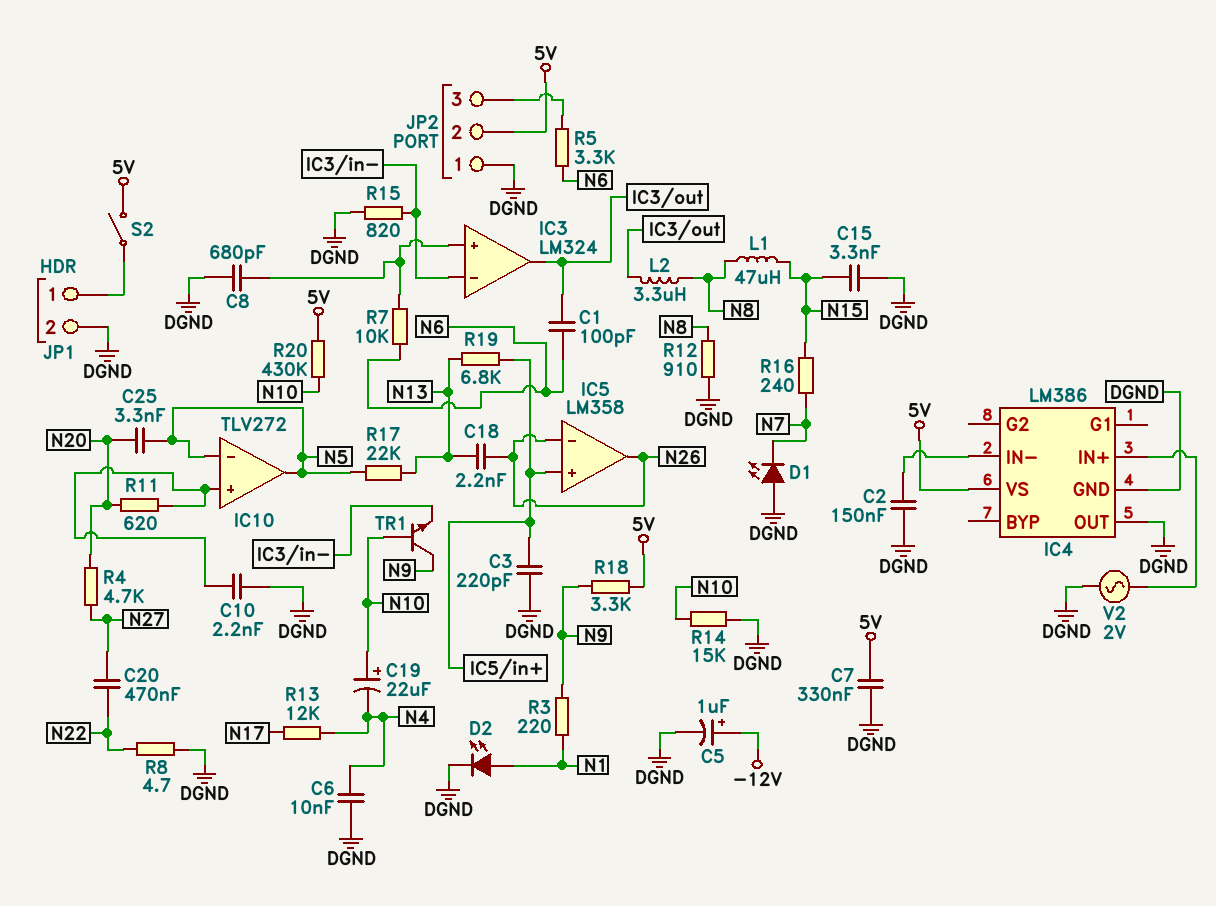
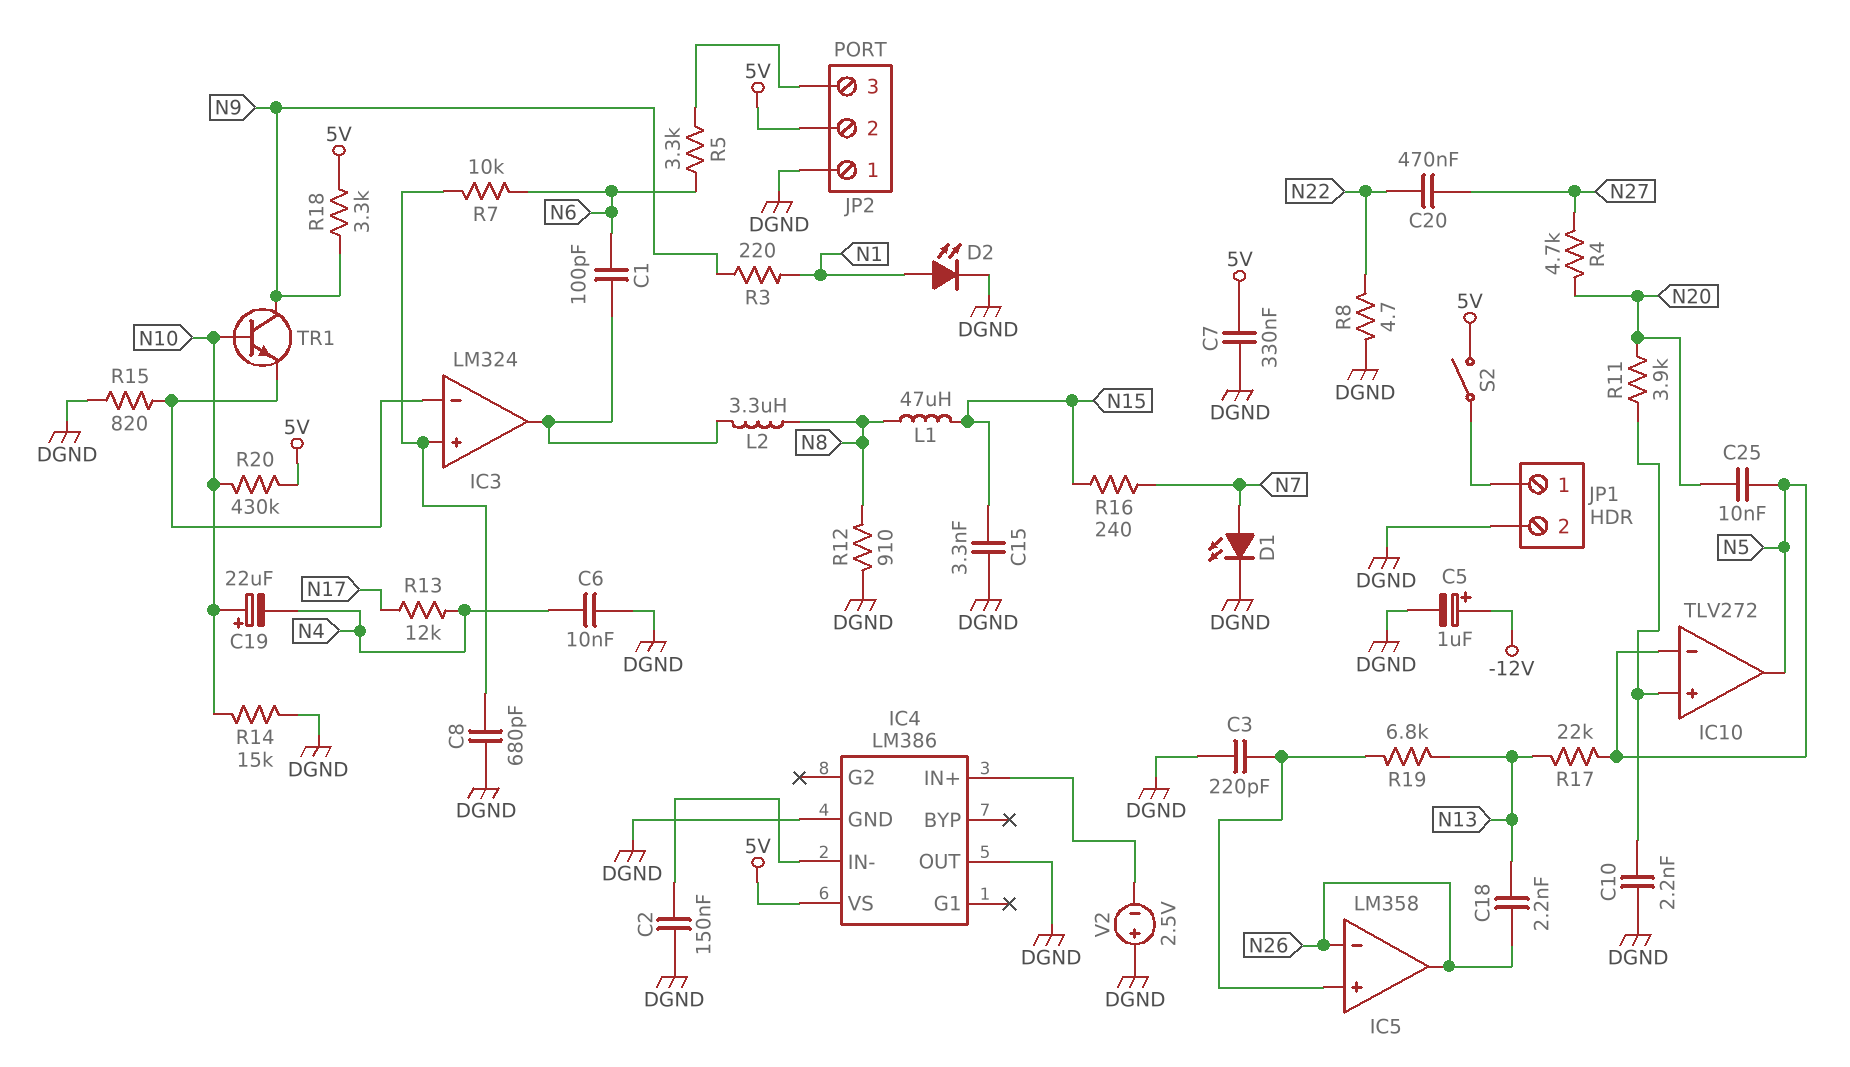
C25: 3.3nF (N5, N20) -> 10nF (N5, N20)
D1: LED (A DGND, K N7) -> LED (A N7, K DGND)
R11: 620 (IC10/in+, N20) -> 3.9k (IC10/in+, N20)
V2: AC 2V (DGND, IC4/IN+) -> 2.5V (plus DGND, minus IC4/IN+)

